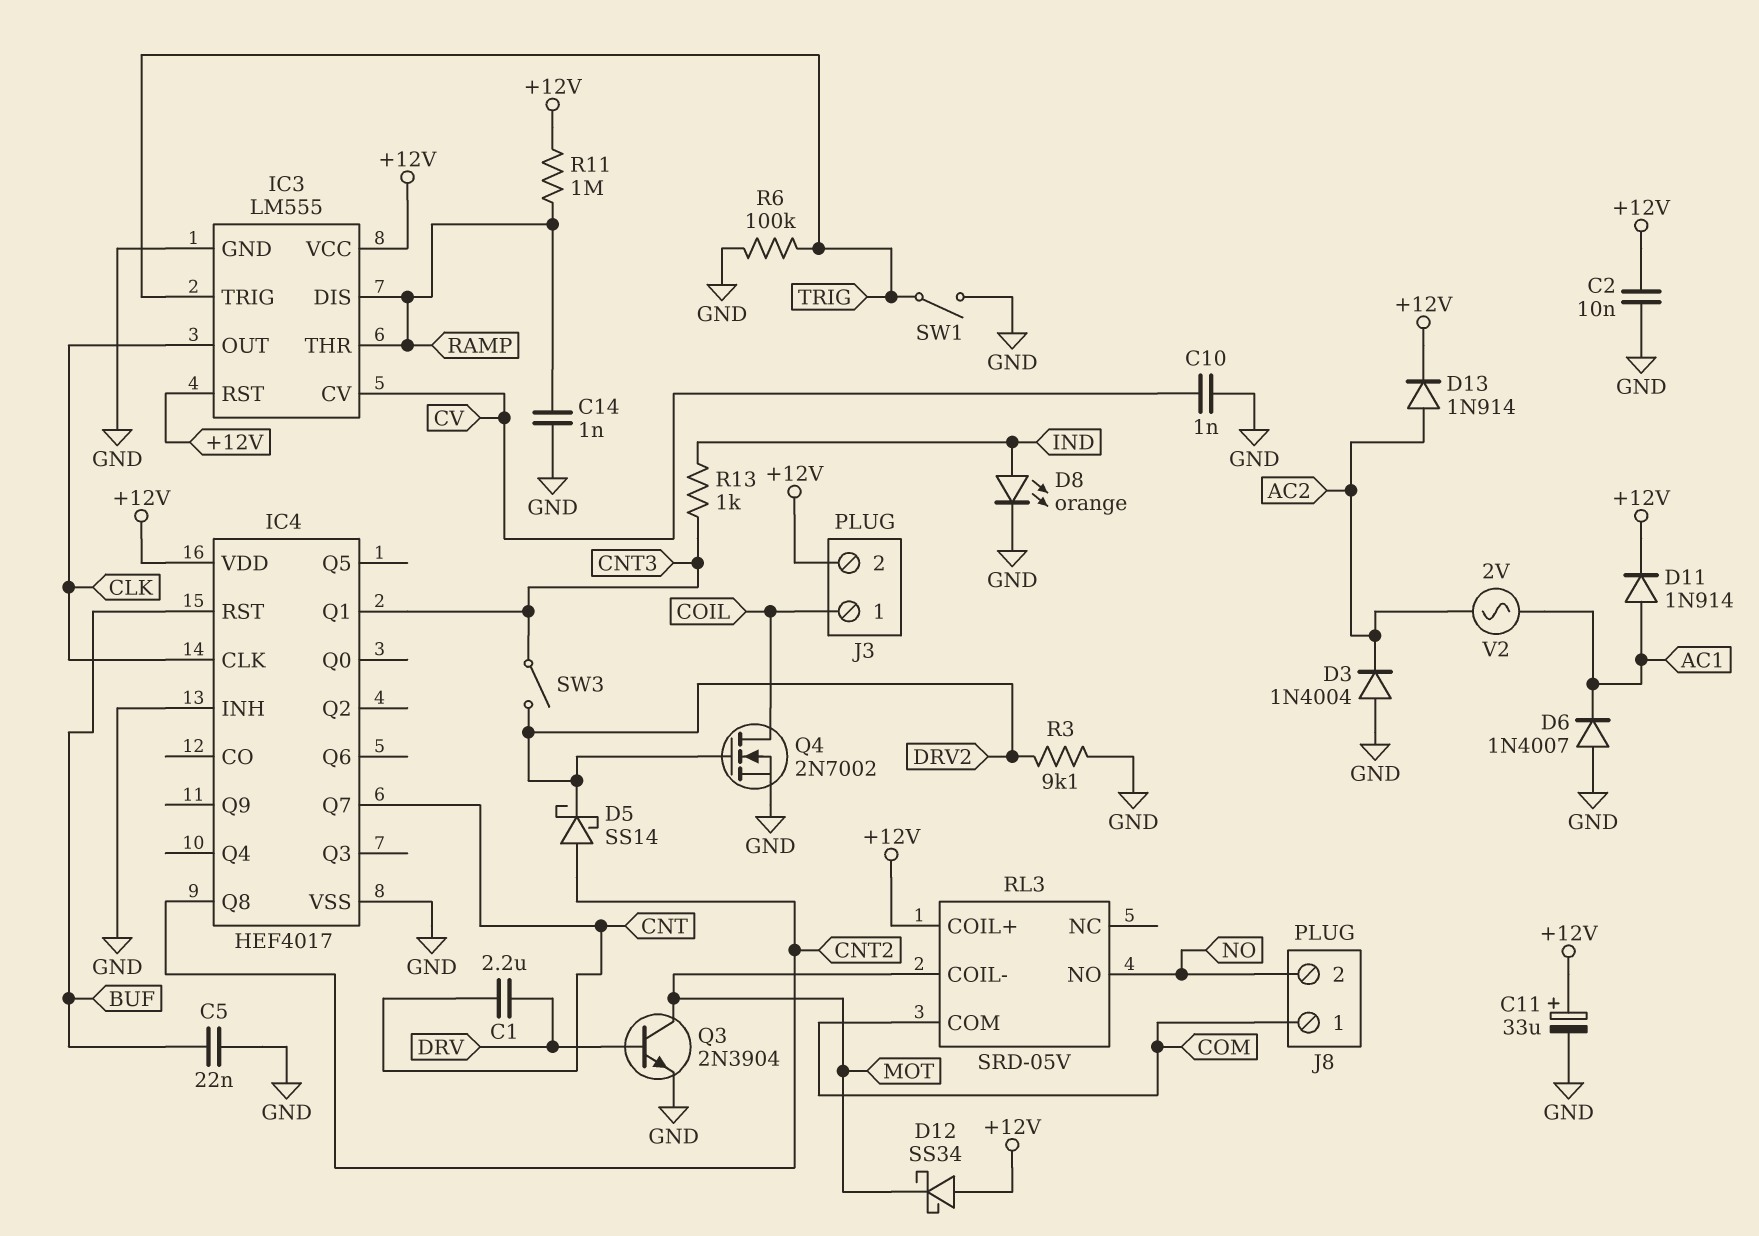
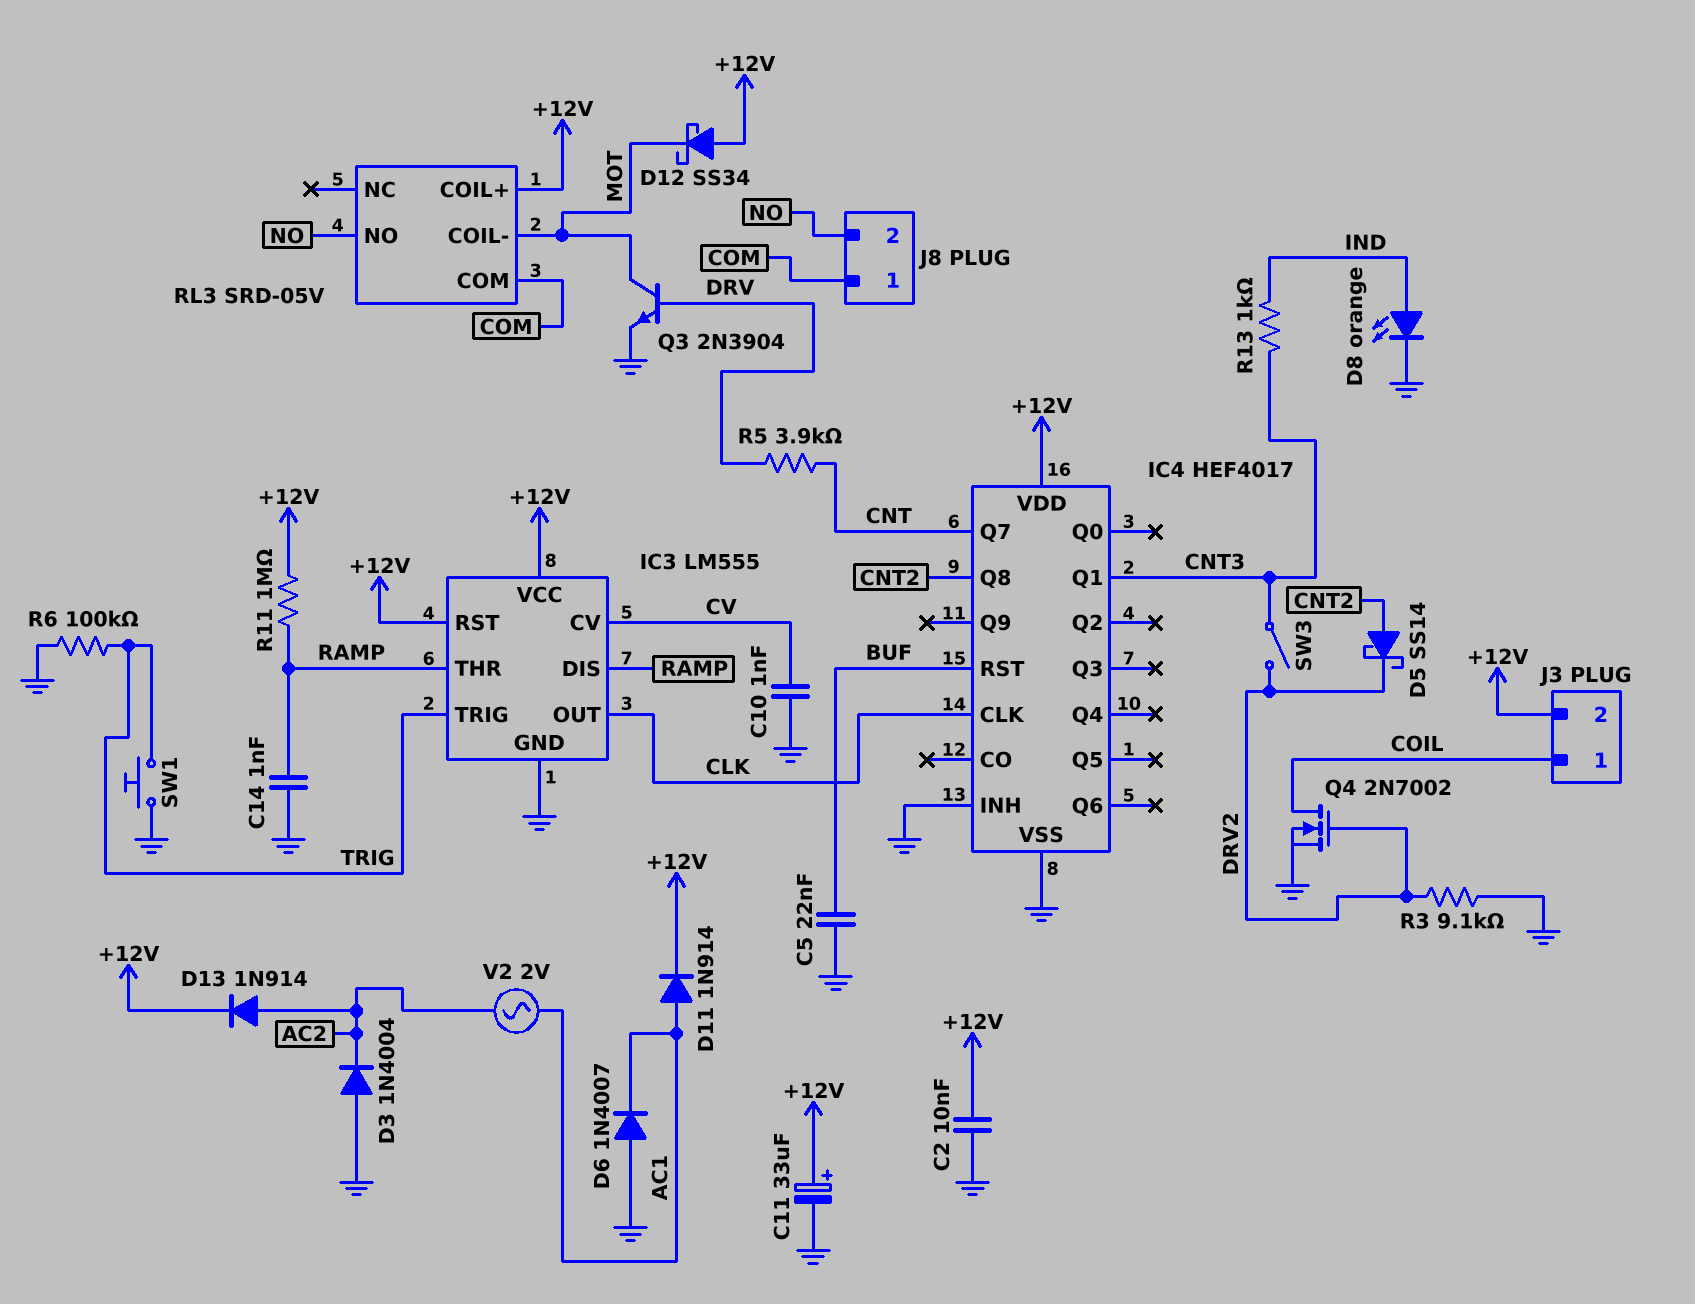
C1: 2.2uF (CNT, DRV) -> none
R5: none -> 3.9k (CNT, DRV)
SW1: switch (GND, TRIG) -> button (GND, TRIG)

